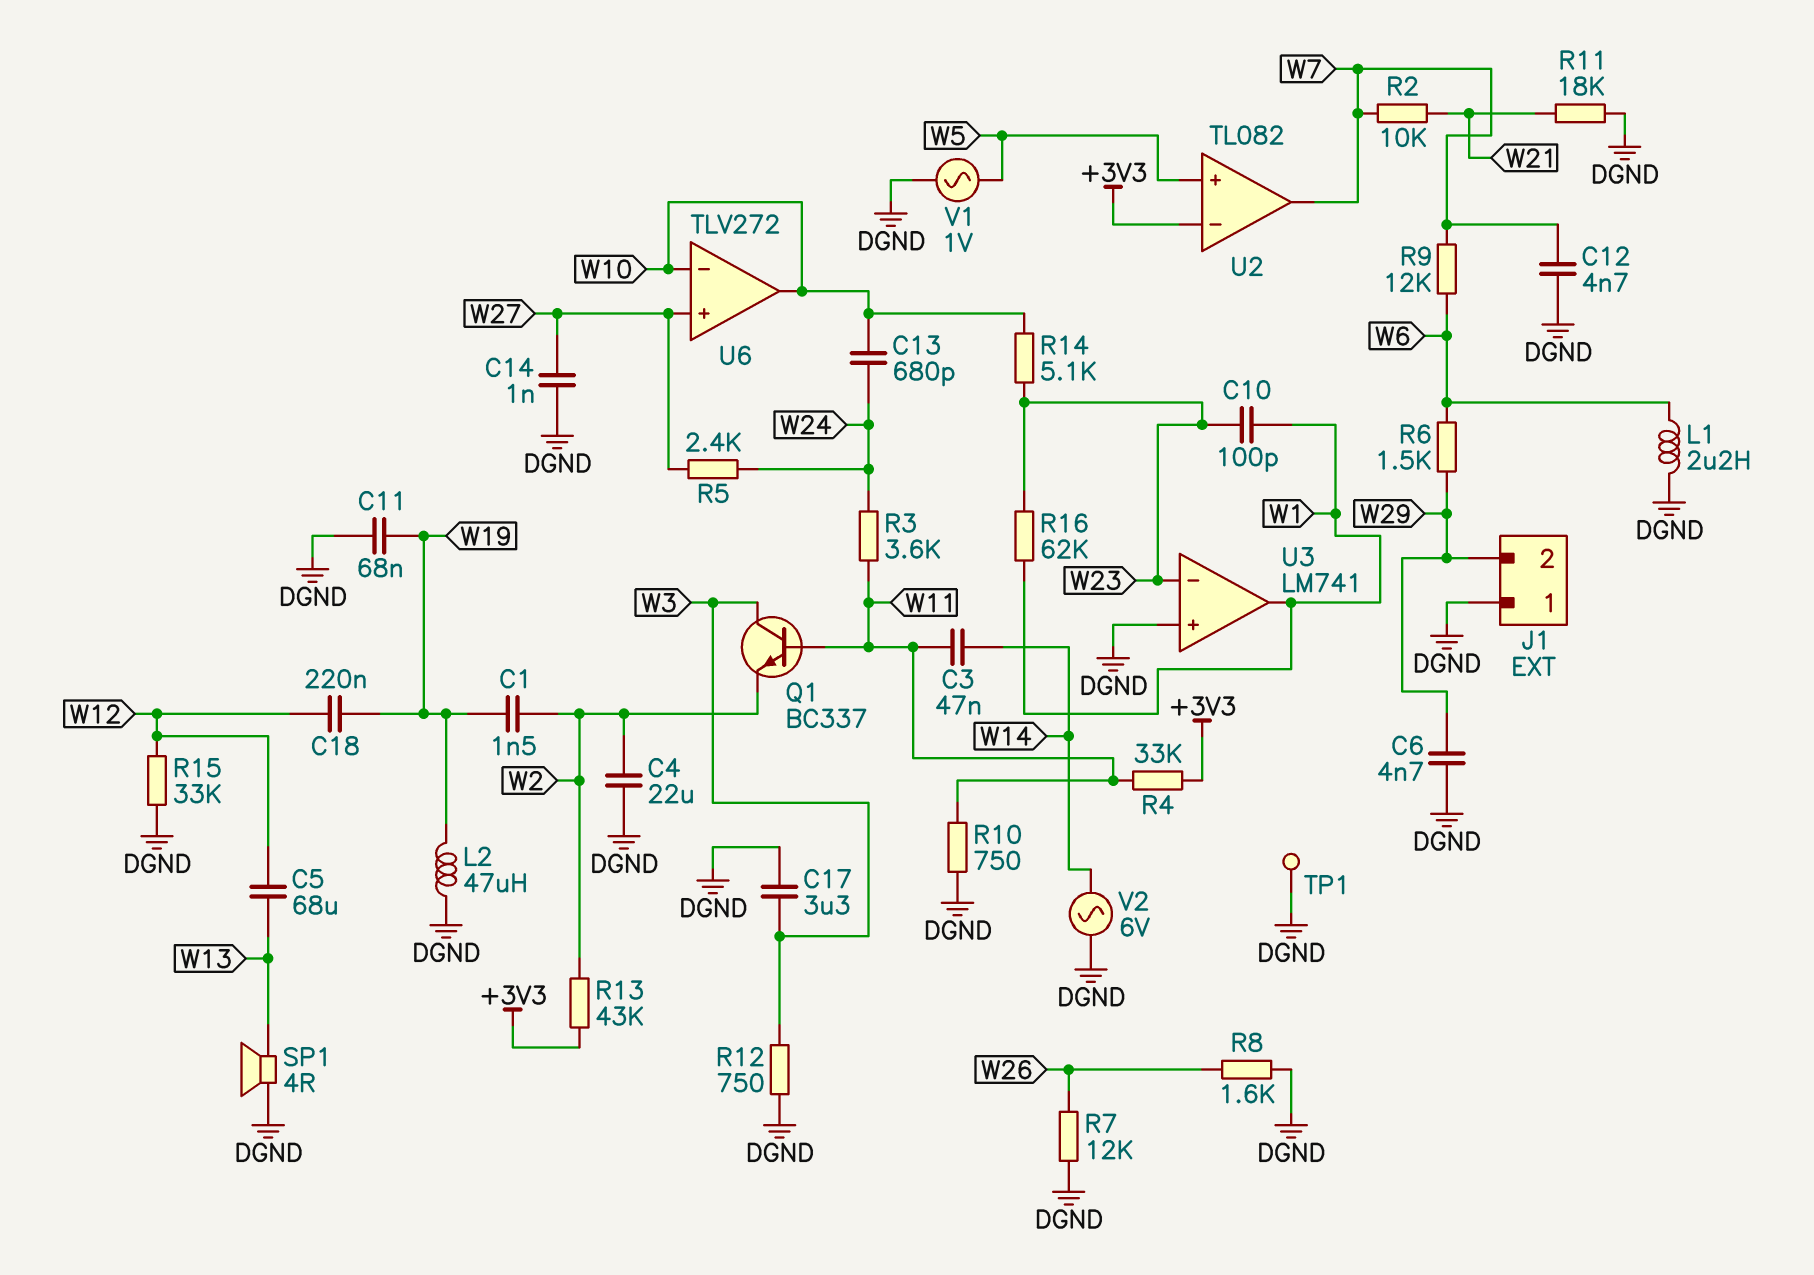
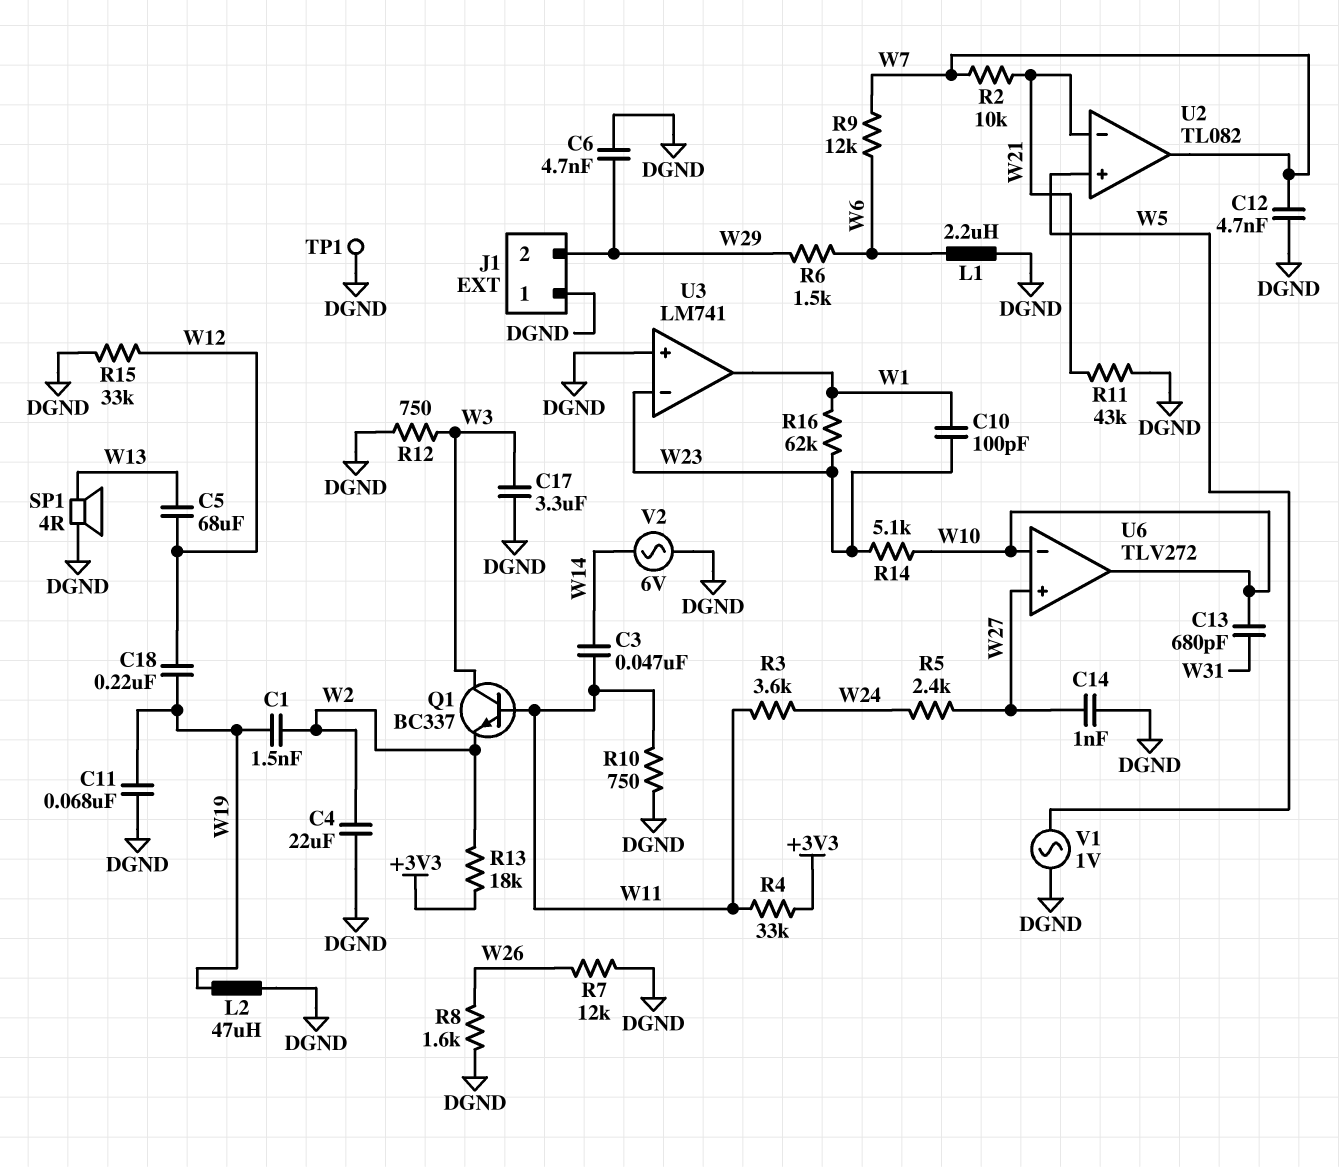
C13: 680pF (W10, W24) -> 680pF (W10, W31)
R11: 18k (DGND, W21) -> 43k (DGND, W21)
R13: 43k (+3V3, W2) -> 18k (+3V3, W2)
U2 pin in-: +3V3 -> W21

